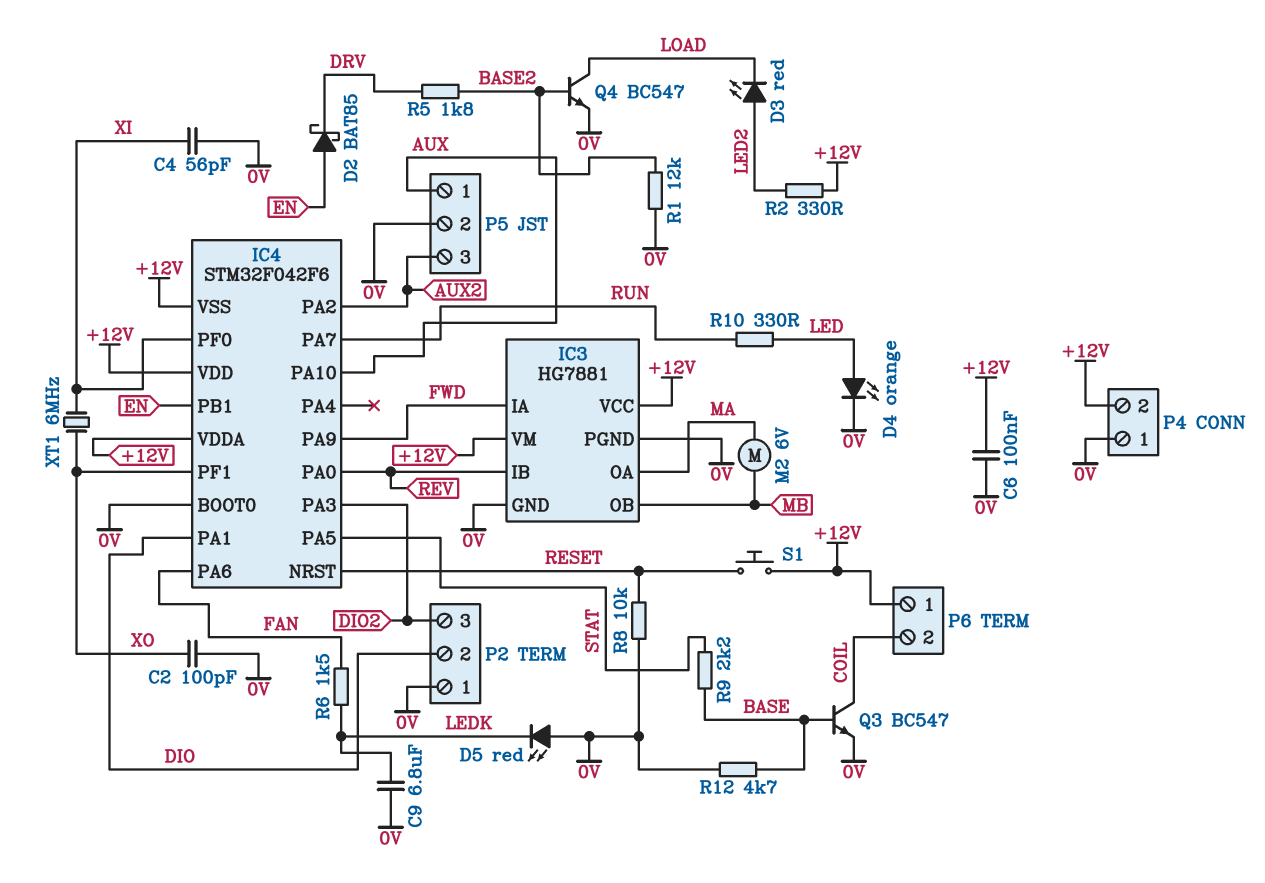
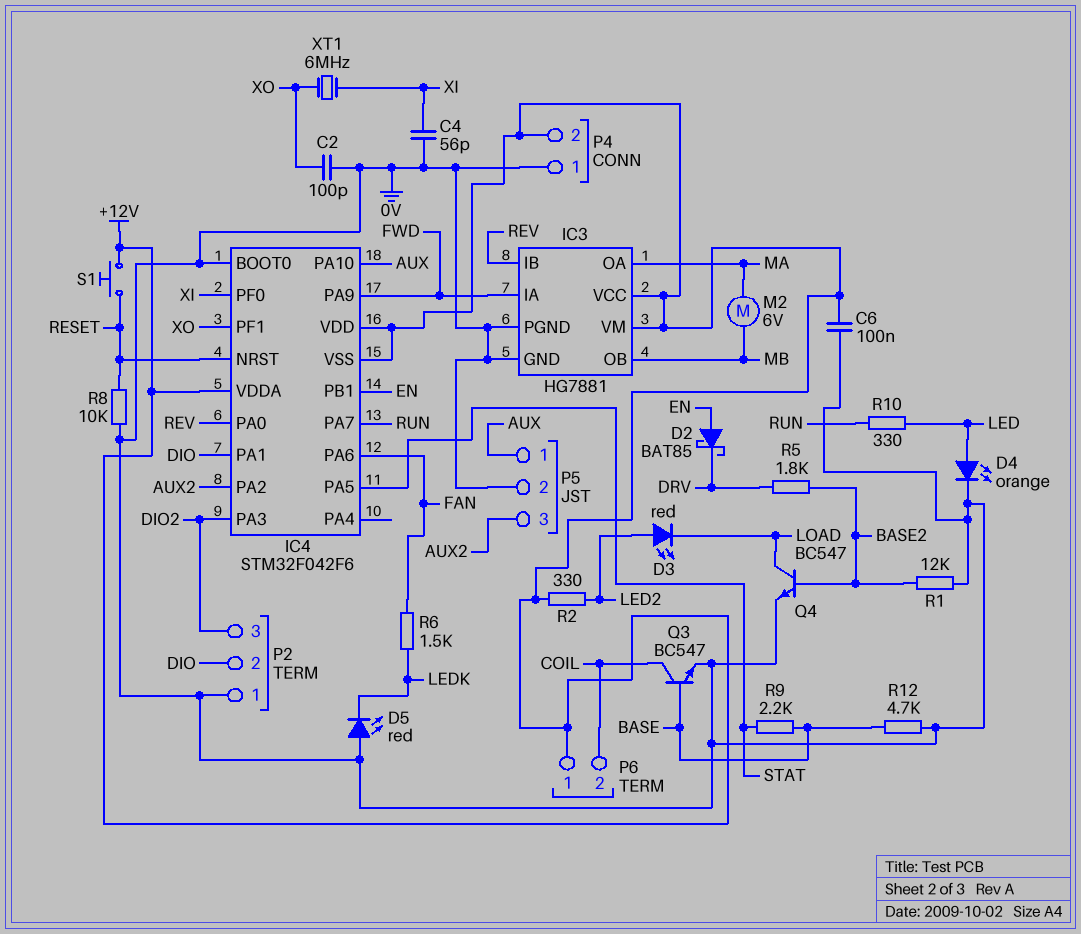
C9: 6.8uF (0V, LEDK) -> none

